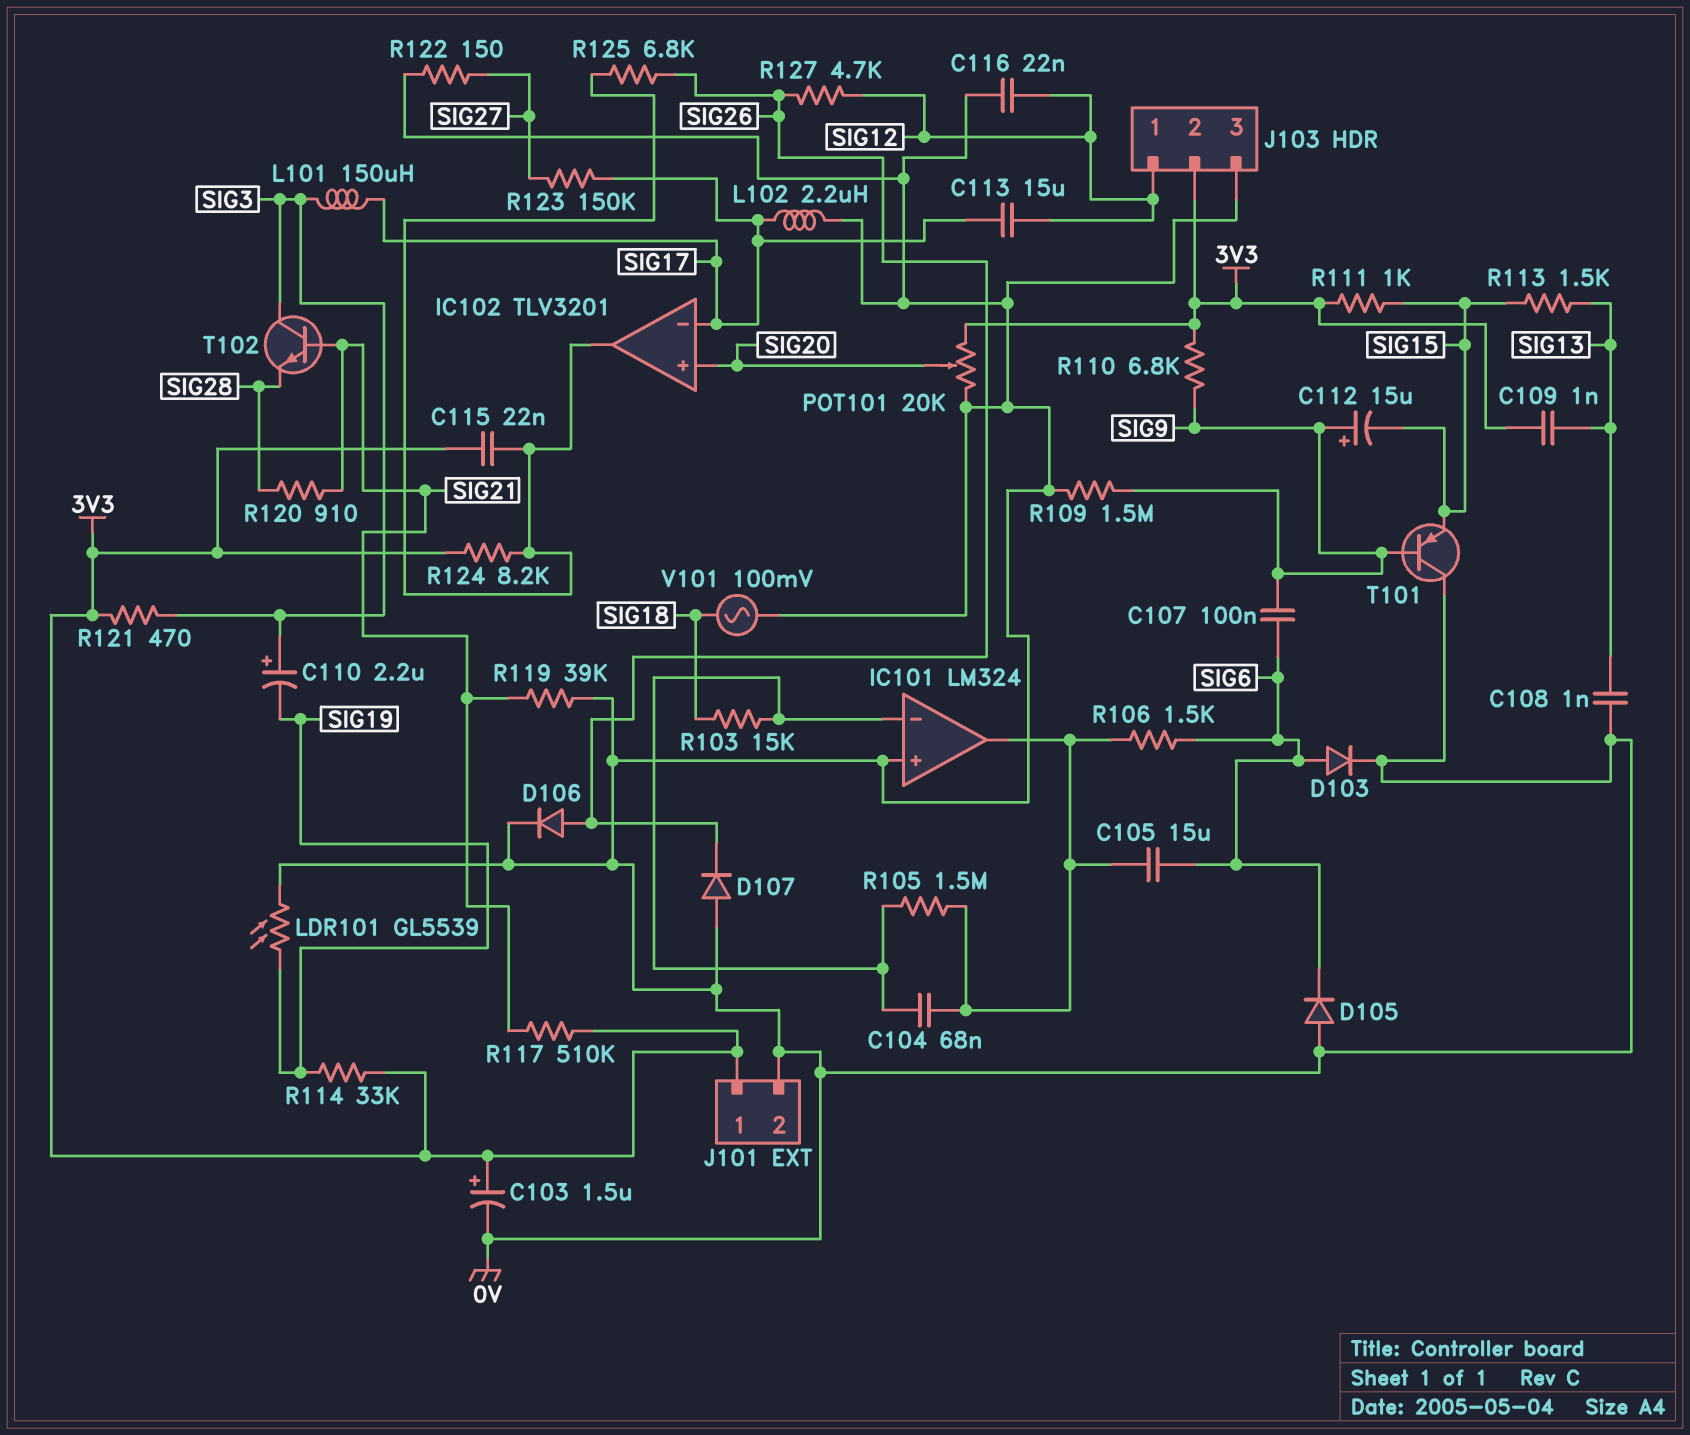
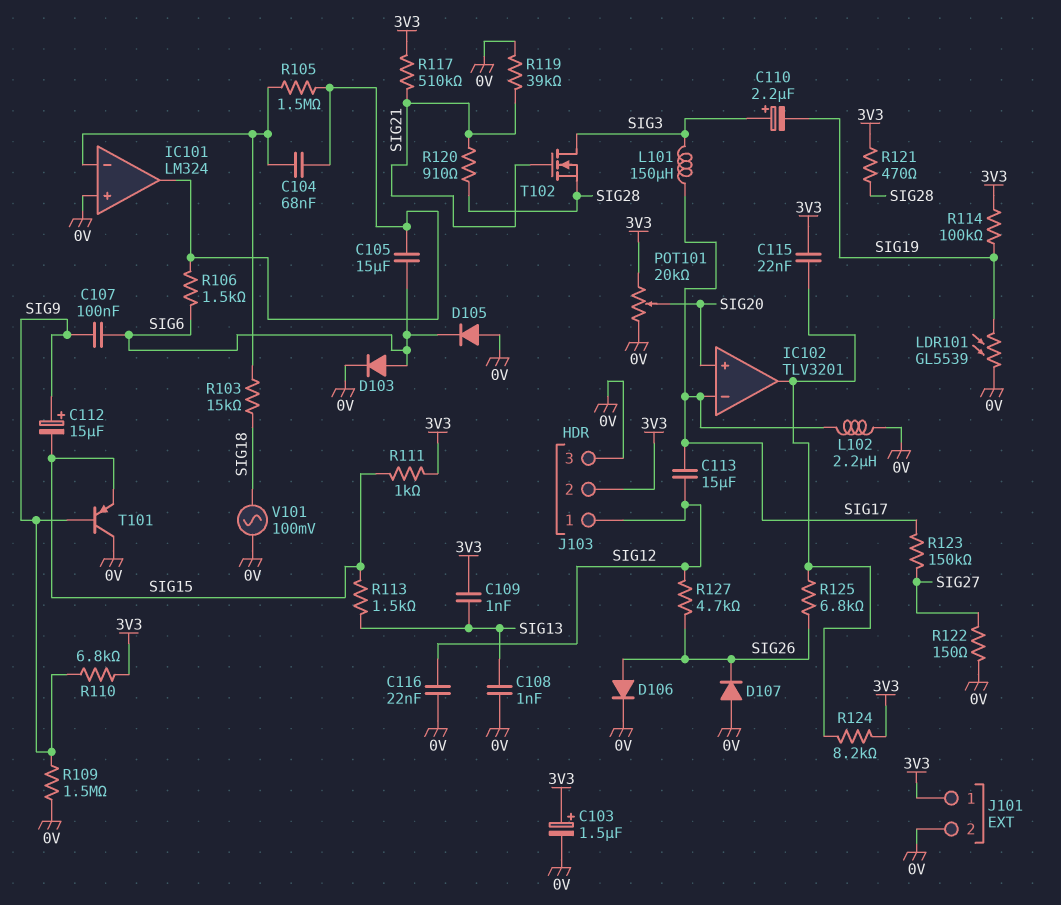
R114: 33k (3V3, SIG19) -> 100k (3V3, SIG19)
R121: 470 (3V3, SIG3) -> 470 (3V3, SIG28)
T102: NPN (B SIG21, C SIG3, E SIG28) -> NMOS (G SIG21, D SIG3, S SIG28)

